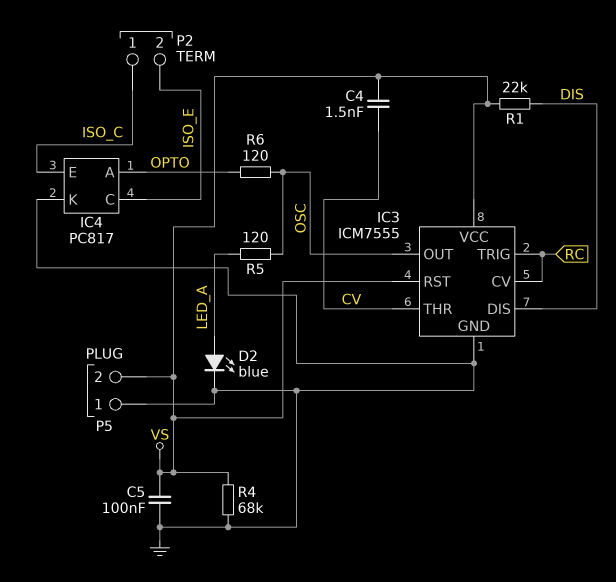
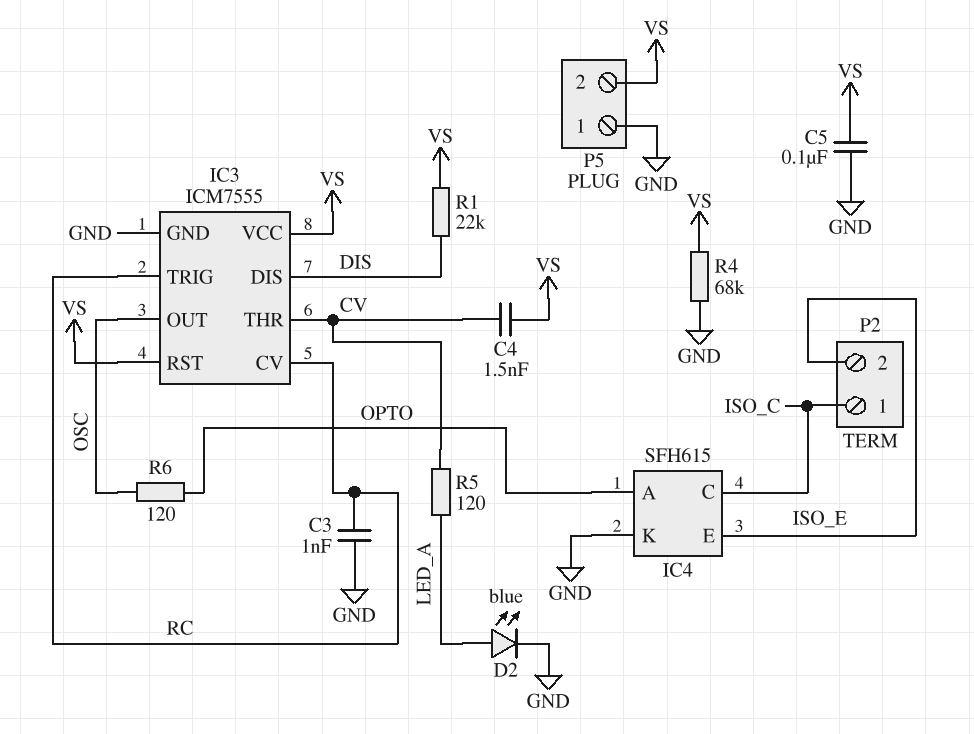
C3: none -> 1nF (GND, RC)
IC4: PC817 -> SFH615
IC4 pin C: ISO_E -> ISO_C
IC4 pin E: ISO_C -> ISO_E
R5: 120 (LED_A, OSC) -> 120 (CV, LED_A)

